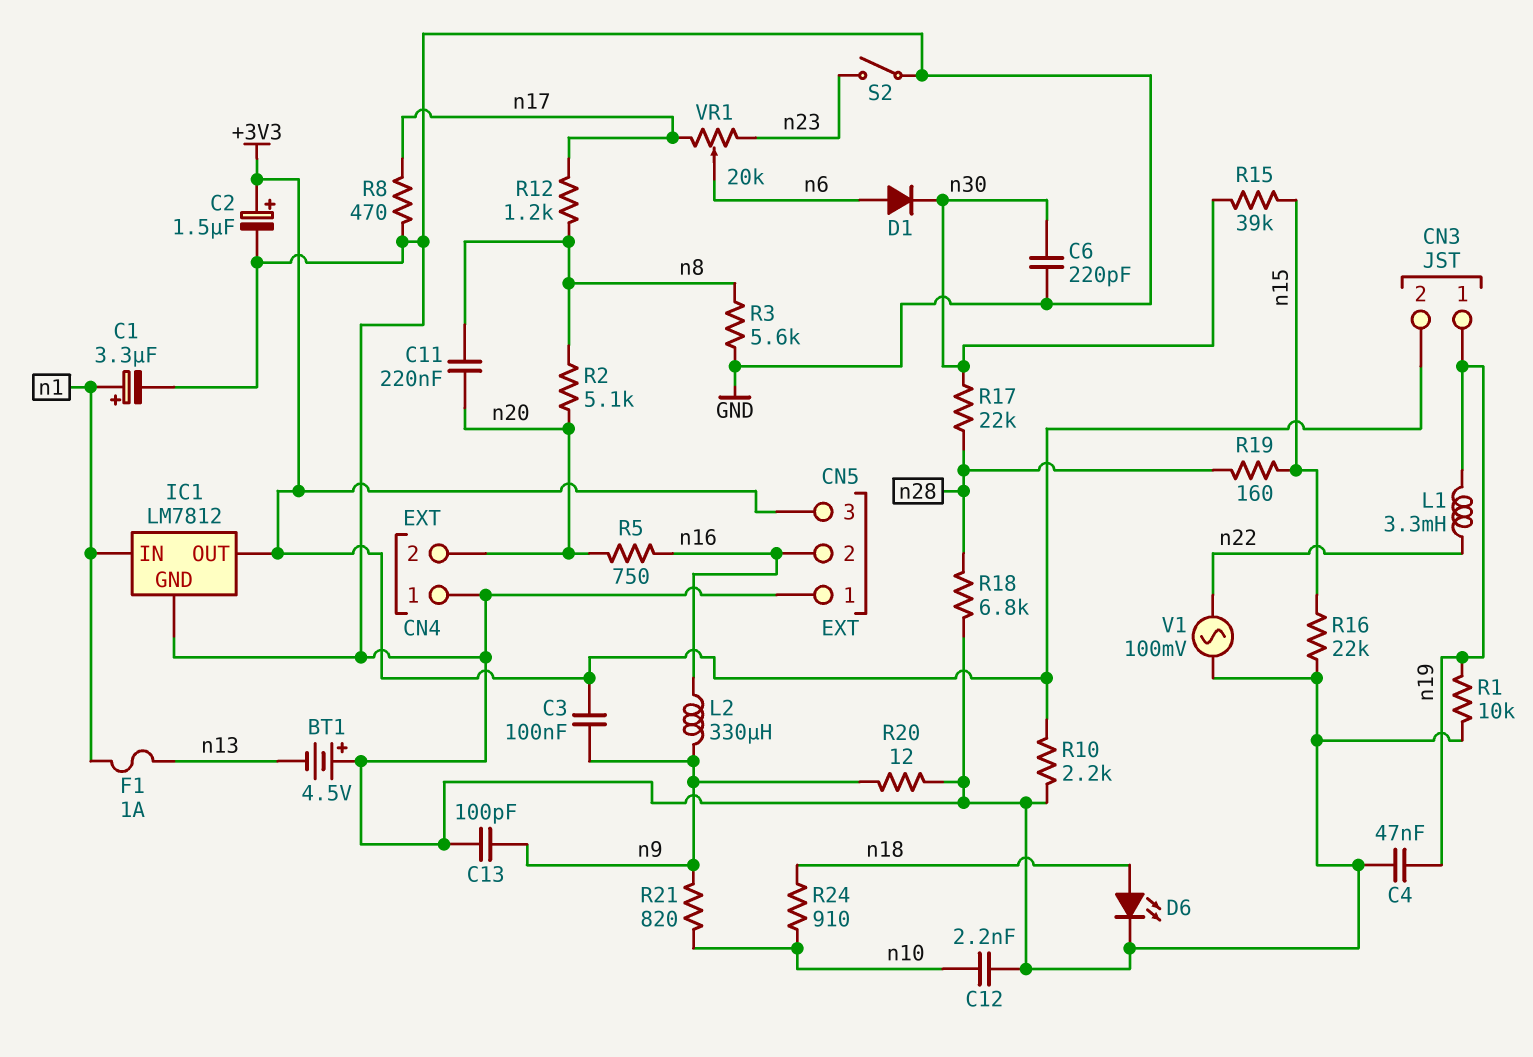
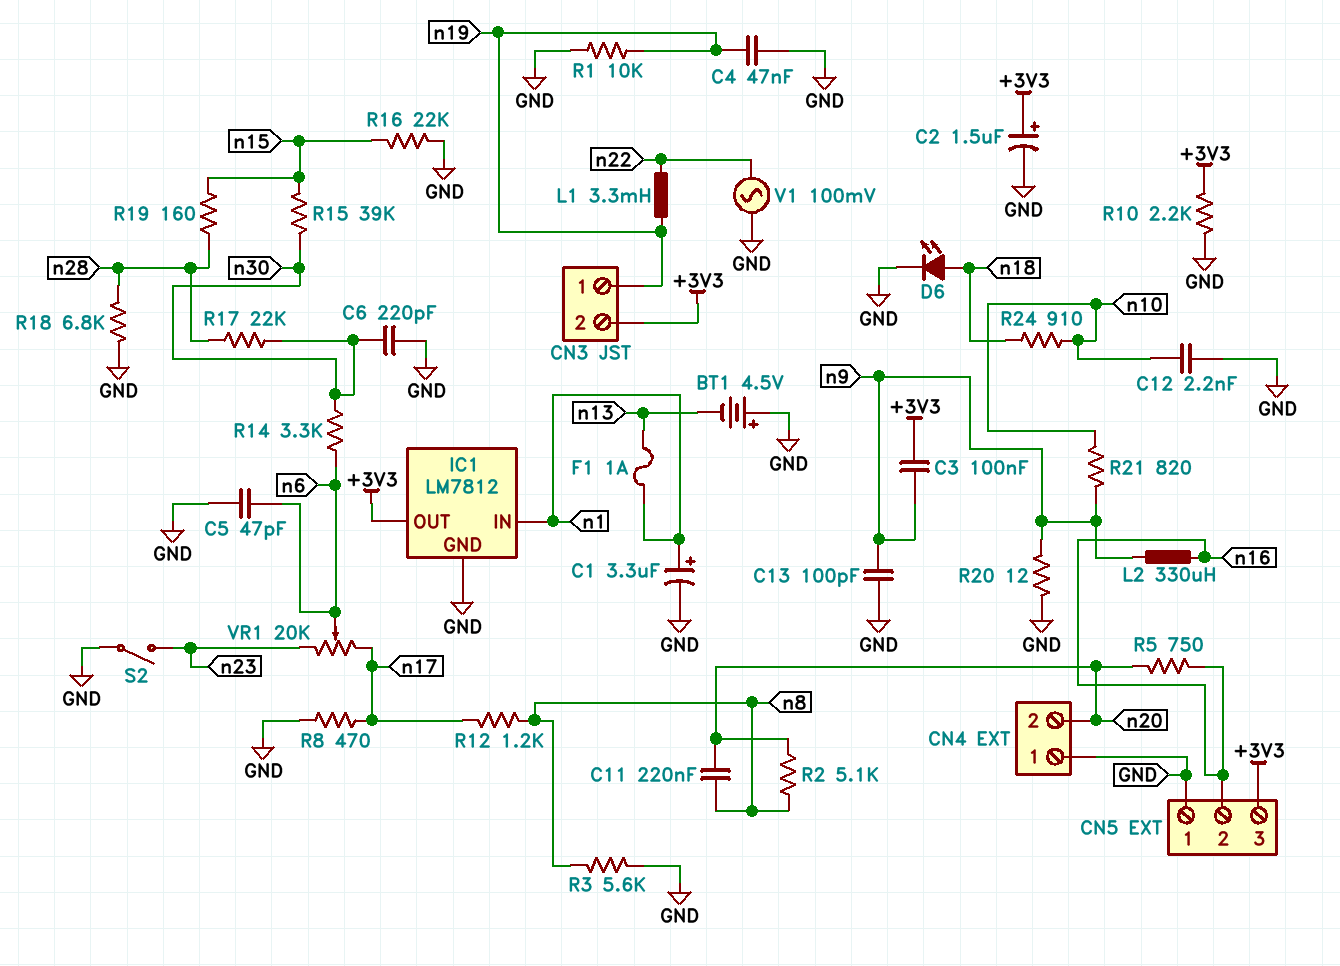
C5: none -> 47pF (GND, n6)
D1: diode (A n6, K n30) -> none
R14: none -> 3.3k (n6, n30)

